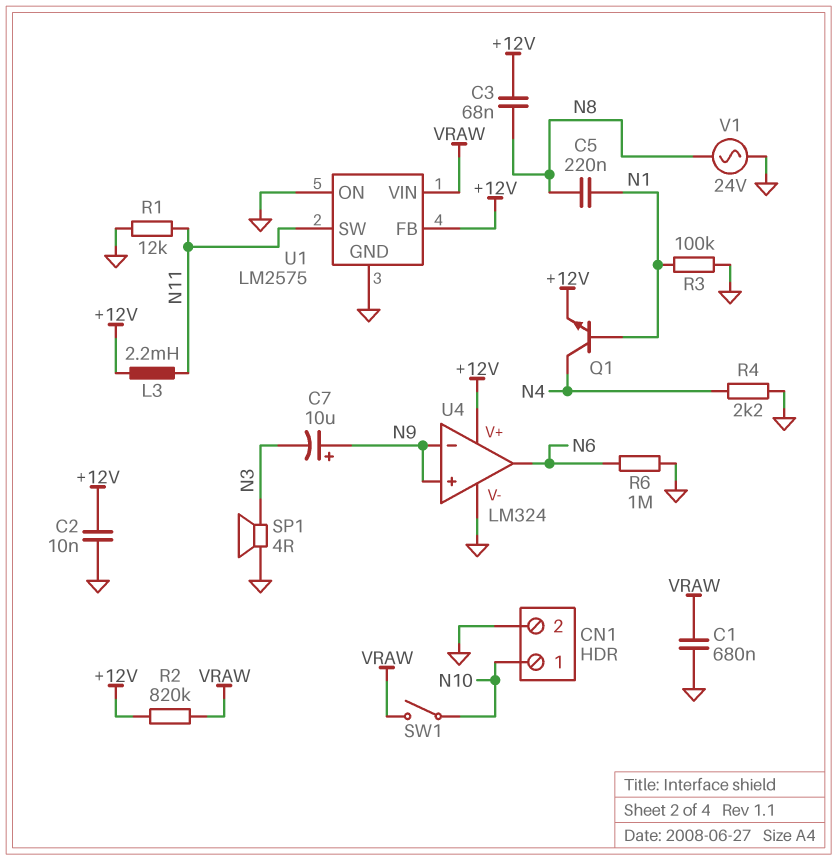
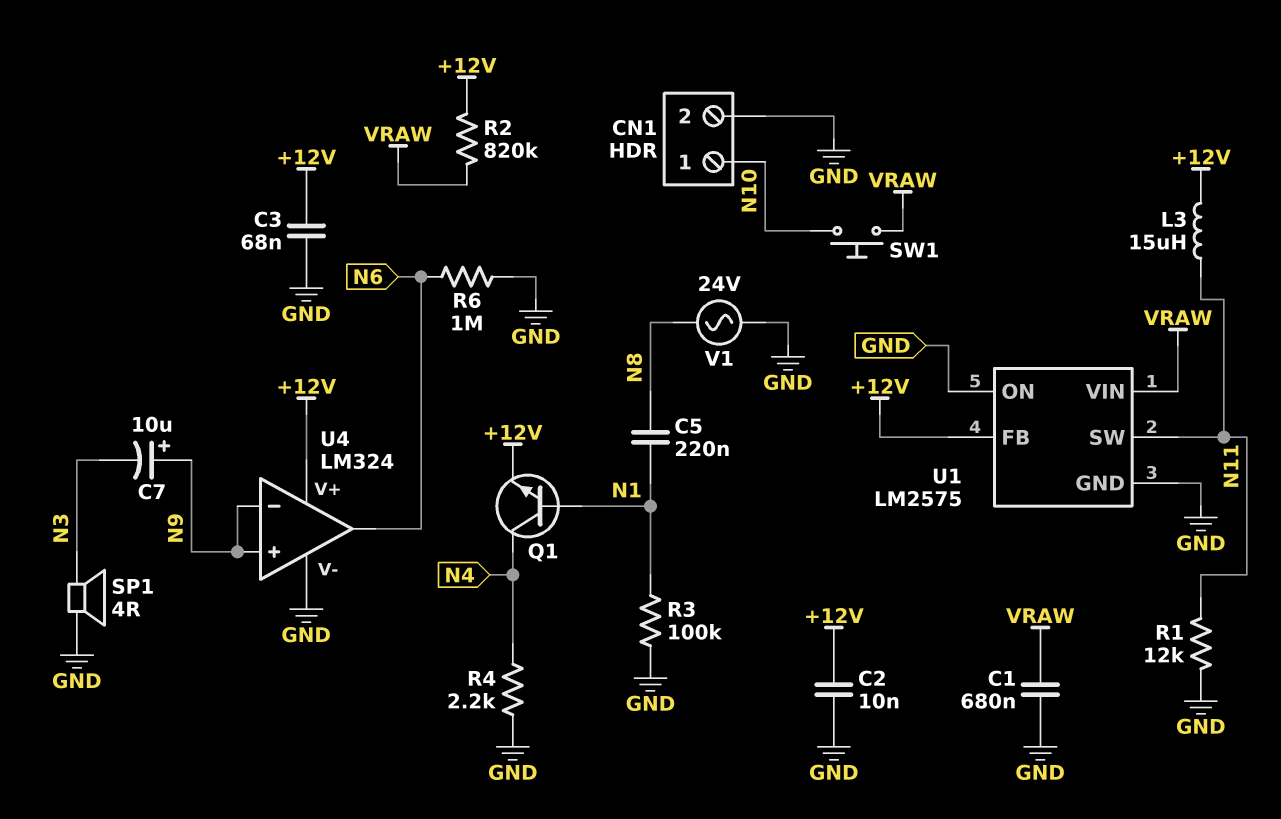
C3: 68nF (+12V, N8) -> 68nF (+12V, GND)
L3: 2.2mH (+12V, N11) -> 15uH (+12V, N11)
SW1: switch (N10, VRAW) -> button (N10, VRAW)

